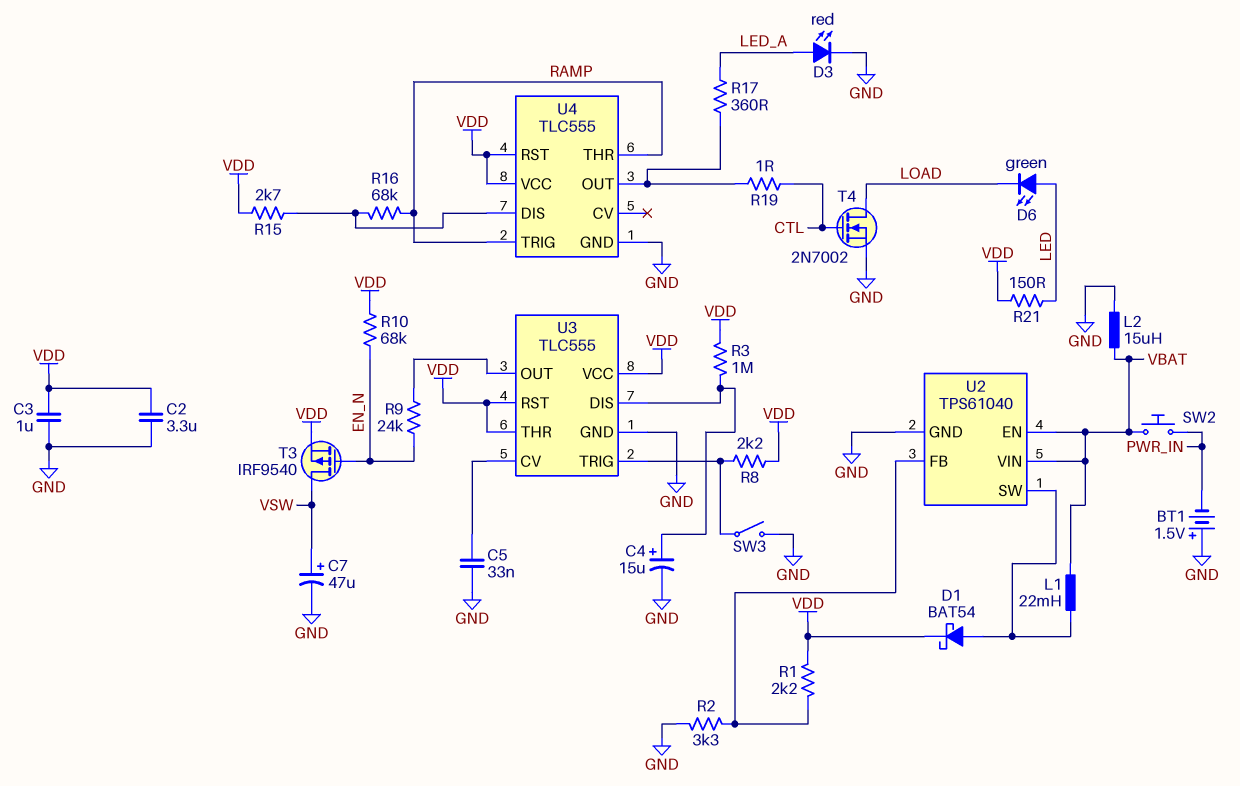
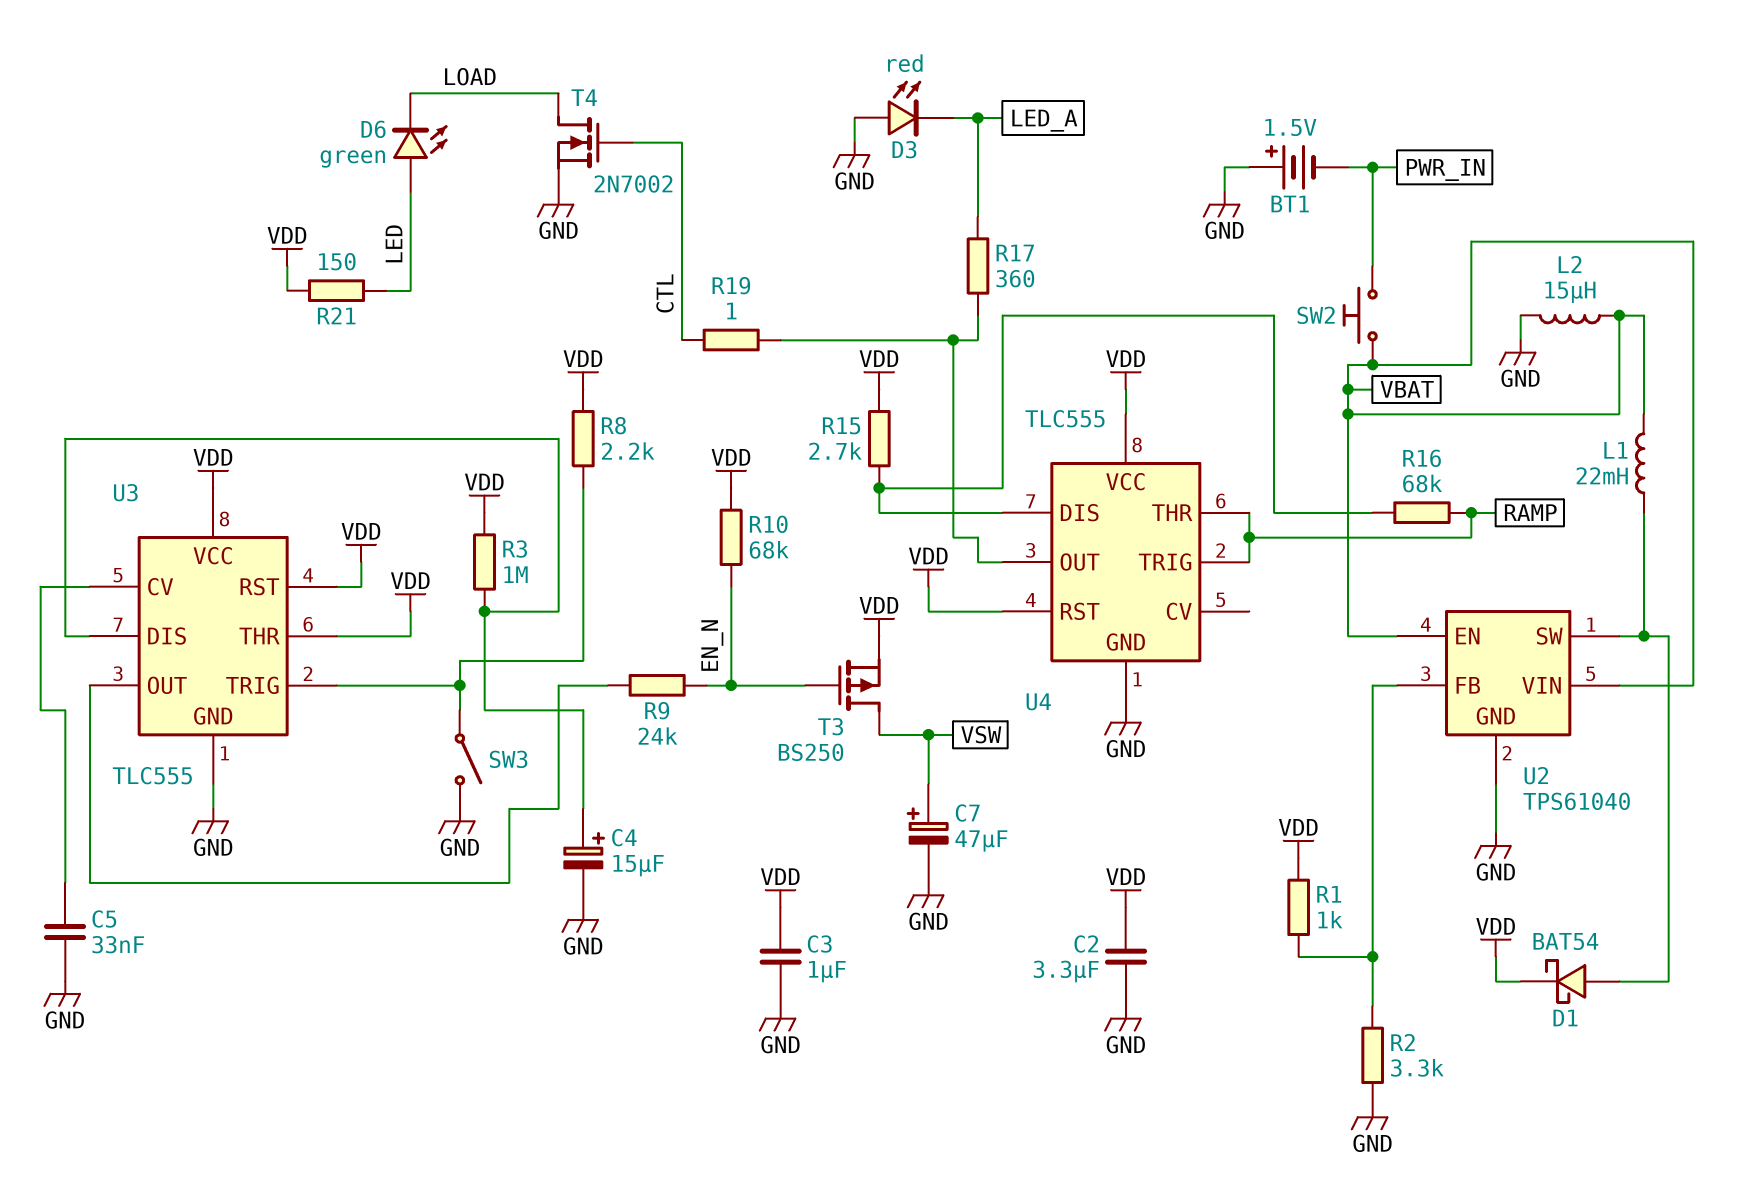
D3: LED red (A LED_A, K GND) -> LED red (A GND, K LED_A)
R1: 2.2k (U2/FB, VDD) -> 1k (U2/FB, VDD)
T3: PMOS IRF9540 (G EN_N, D VSW, S VDD) -> PMOS BS250 (G EN_N, D VSW, S VDD)

